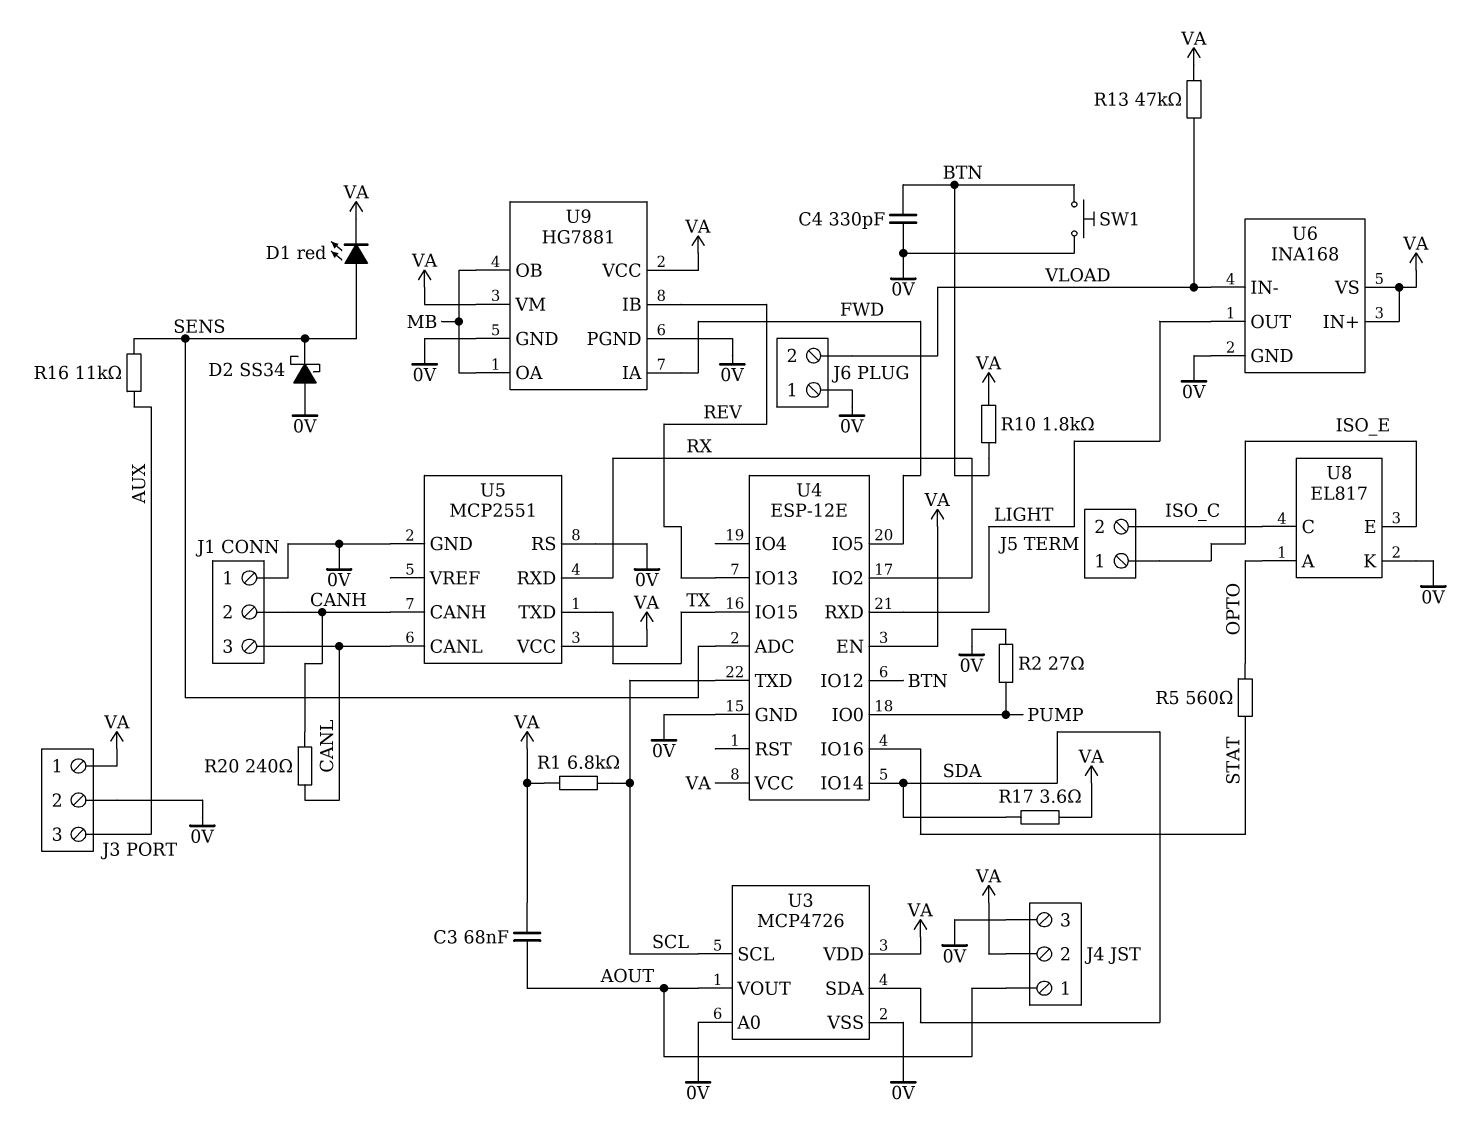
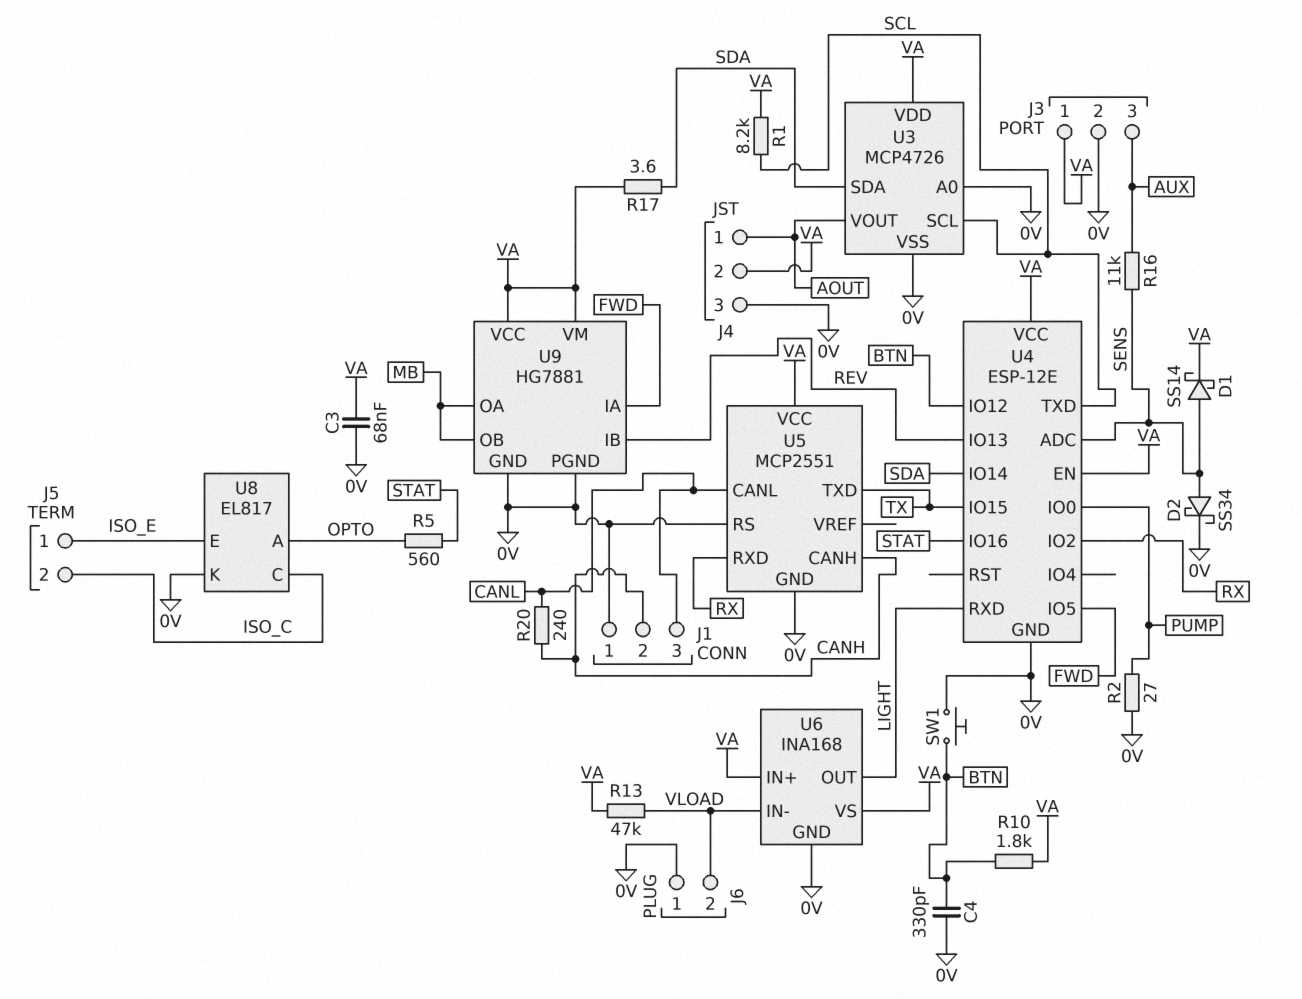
C3: 68nF (AOUT, VA) -> 68nF (0V, VA)
D1: LED red (A SENS, K VA) -> schottky SS14 (A SENS, K VA)
D2: schottky SS34 (A 0V, K SENS) -> schottky SS34 (A SENS, K 0V)
R1: 6.8k (SCL, VA) -> 8.2k (SCL, VA)

